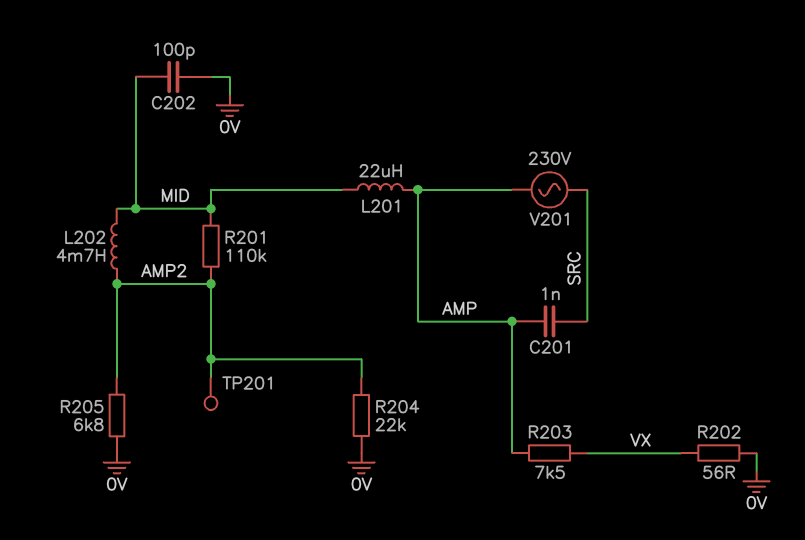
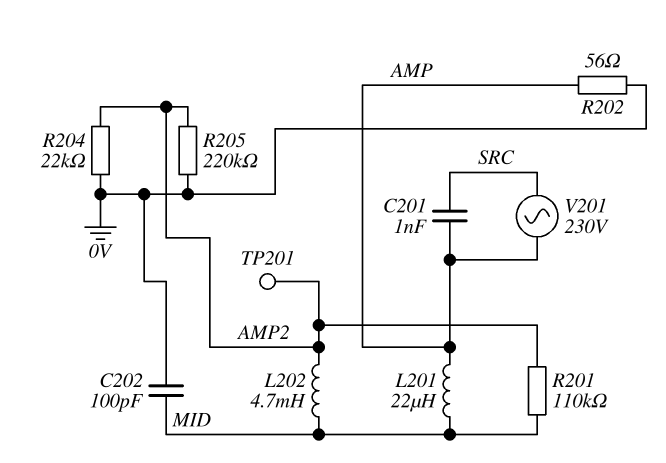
R202: 56 (0V, VX) -> 56 (0V, AMP)
R203: 7.5k (AMP, VX) -> none
R205: 6.8k (0V, AMP2) -> 220k (0V, AMP2)

